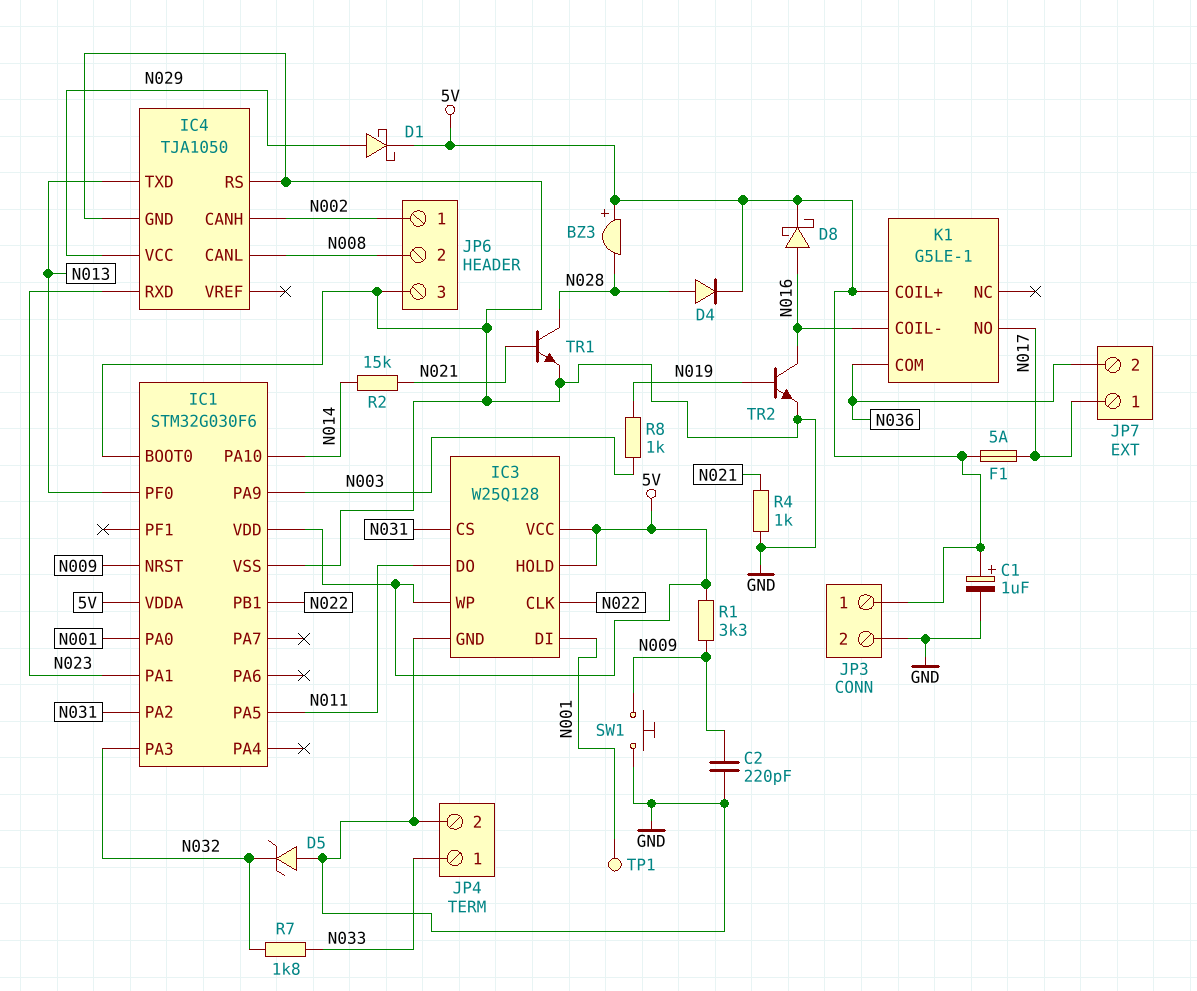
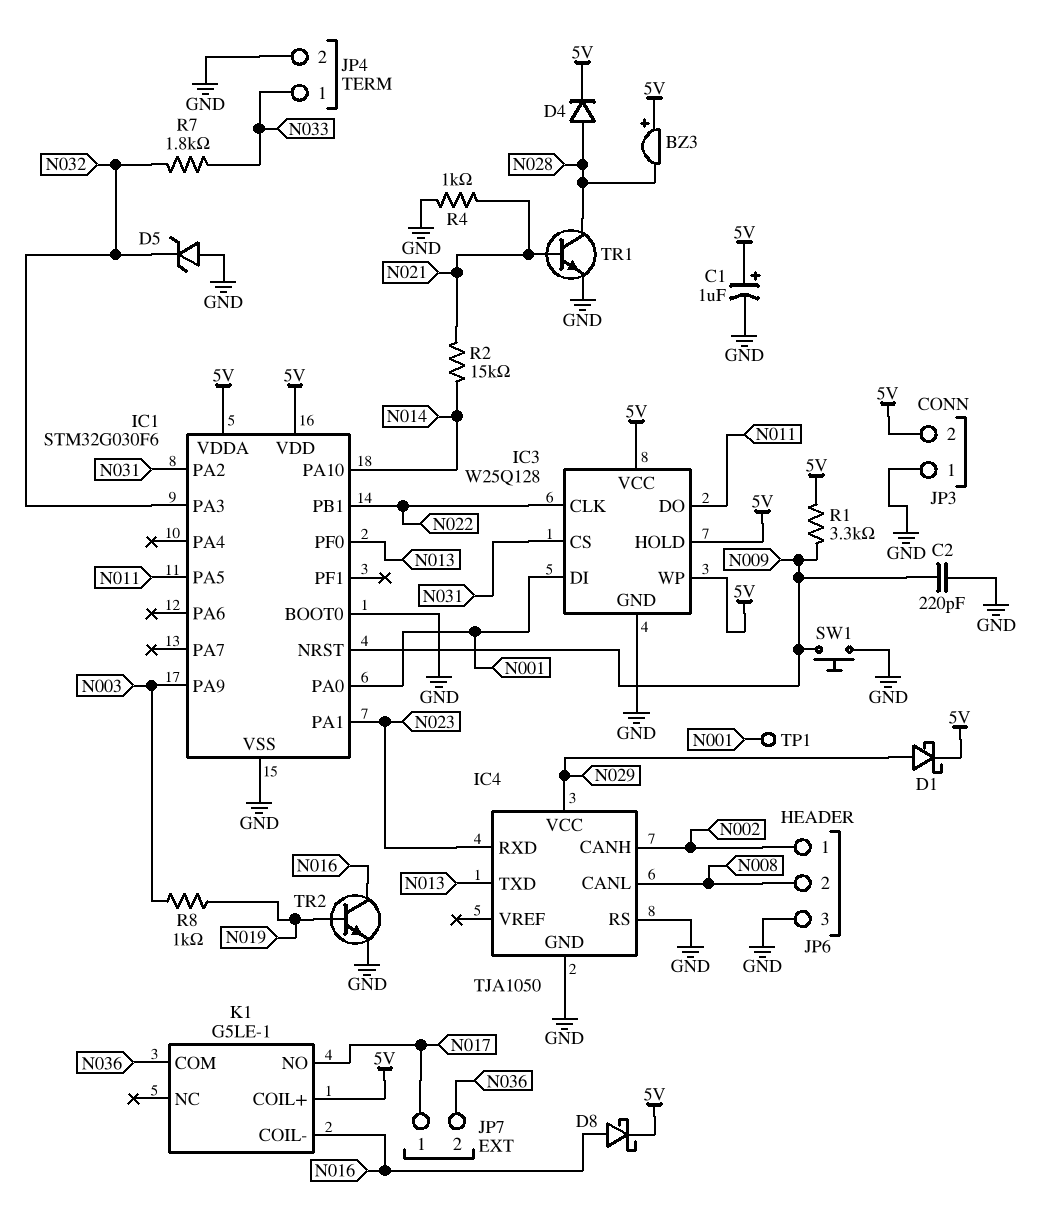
F1: 5A (5V, N017) -> none
JP3 pin 1: 5V -> GND
JP3 pin 2: GND -> 5V

